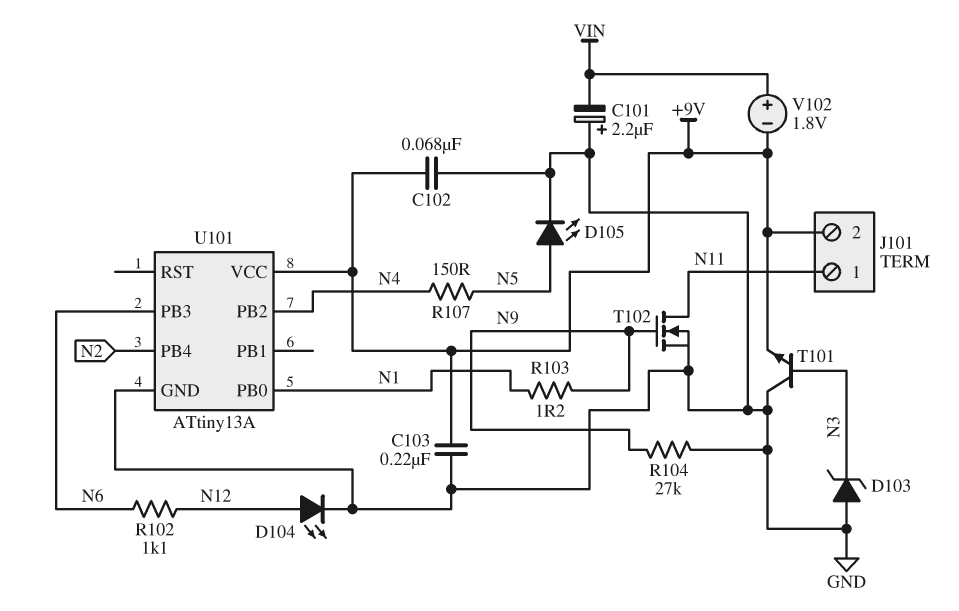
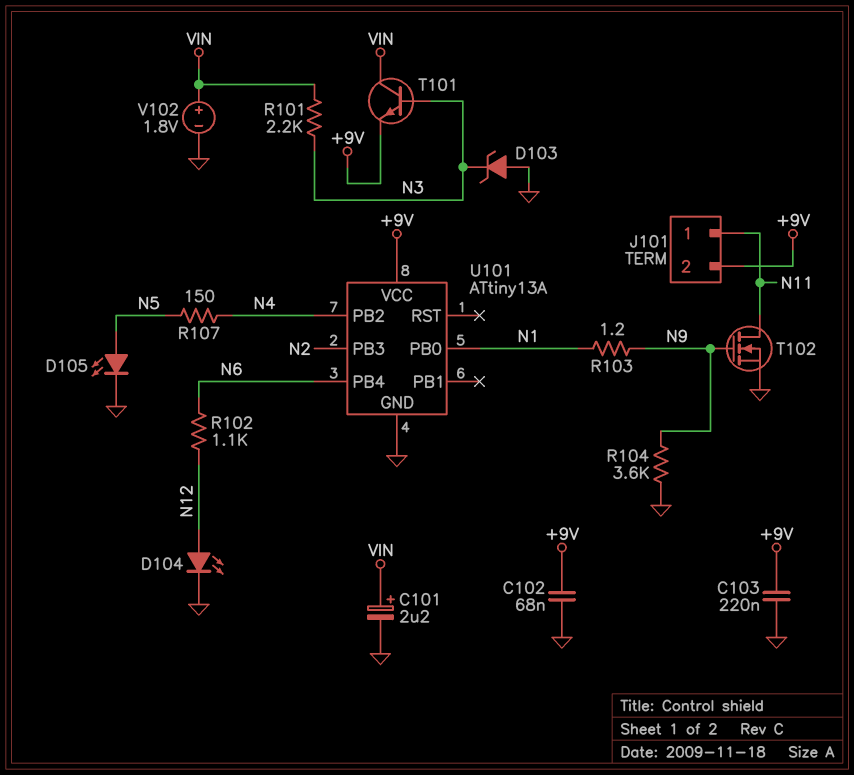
C101: 2.2uF (plus GND, minus VIN) -> 2.2uF (plus VIN, minus GND)
R101: none -> 2.2k (N3, VIN)
R104: 27k (GND, N9) -> 3.6k (GND, N9)
T101: NPN (B N3, C GND, E +9V) -> NPN (B N3, C VIN, E +9V)
U101 pin PB3: N6 -> N2
U101 pin PB4: N2 -> N6
V102: 1.8V (plus VIN, minus +9V) -> 1.8V (plus VIN, minus GND)

